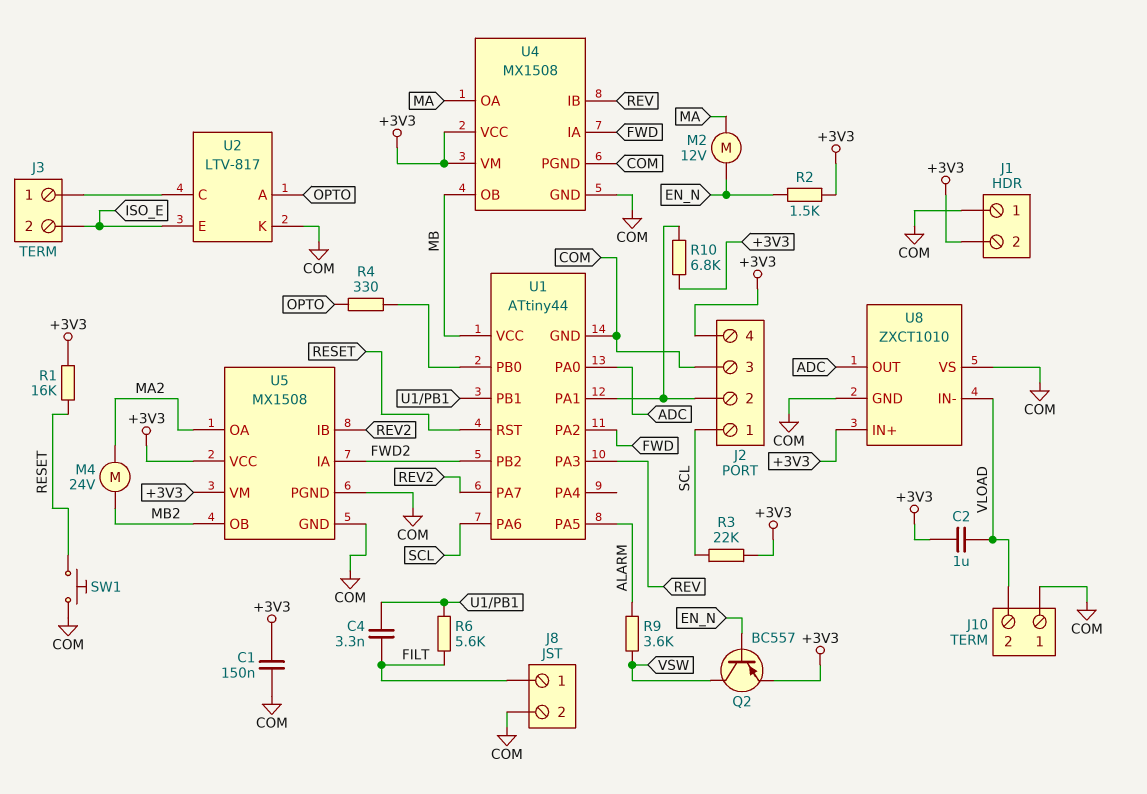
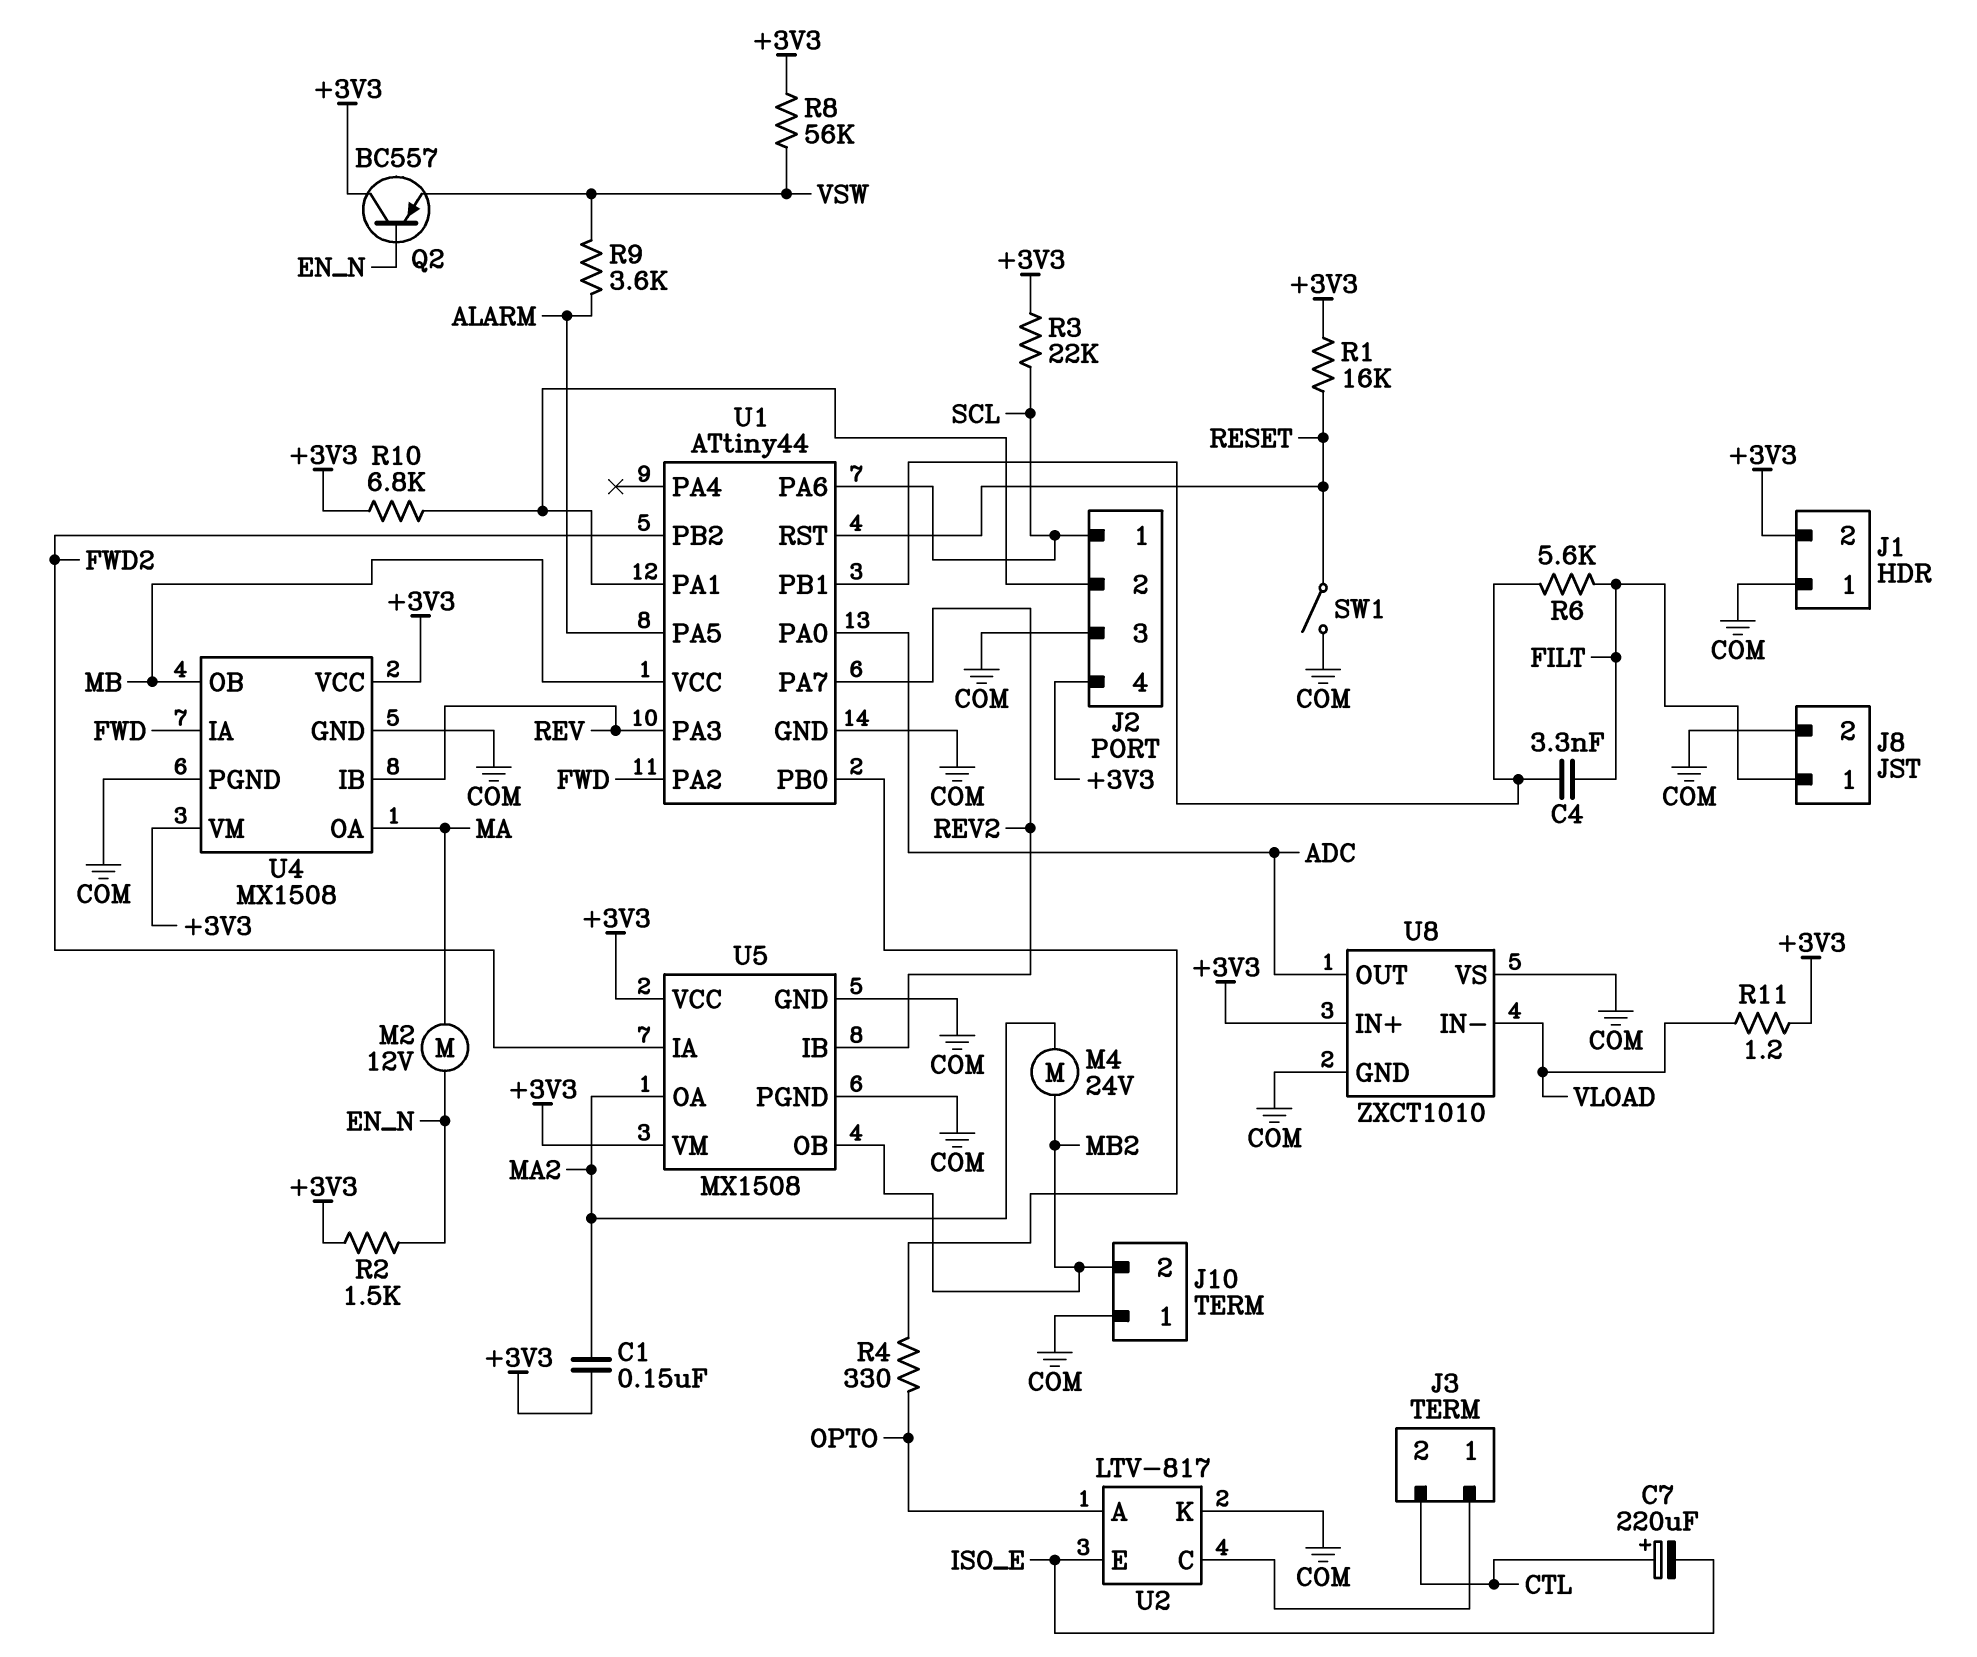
C1: 150nF (+3V3, COM) -> 150nF (+3V3, MA2)
C2: 1uF (+3V3, VLOAD) -> none
C7: none -> 220uF (plus CTL, minus ISO_E)
J3 pin 2: ISO_E -> CTL
J10 pin 2: VLOAD -> MB2
Q2: PNP BC557 (B EN_N, C VSW, E +3V3) -> PNP BC557 (B EN_N, C +3V3, E VSW)
R8: none -> 56k (+3V3, VSW)
R11: none -> 1.2 (+3V3, VLOAD)
SW1: button (COM, RESET) -> switch (COM, RESET)

